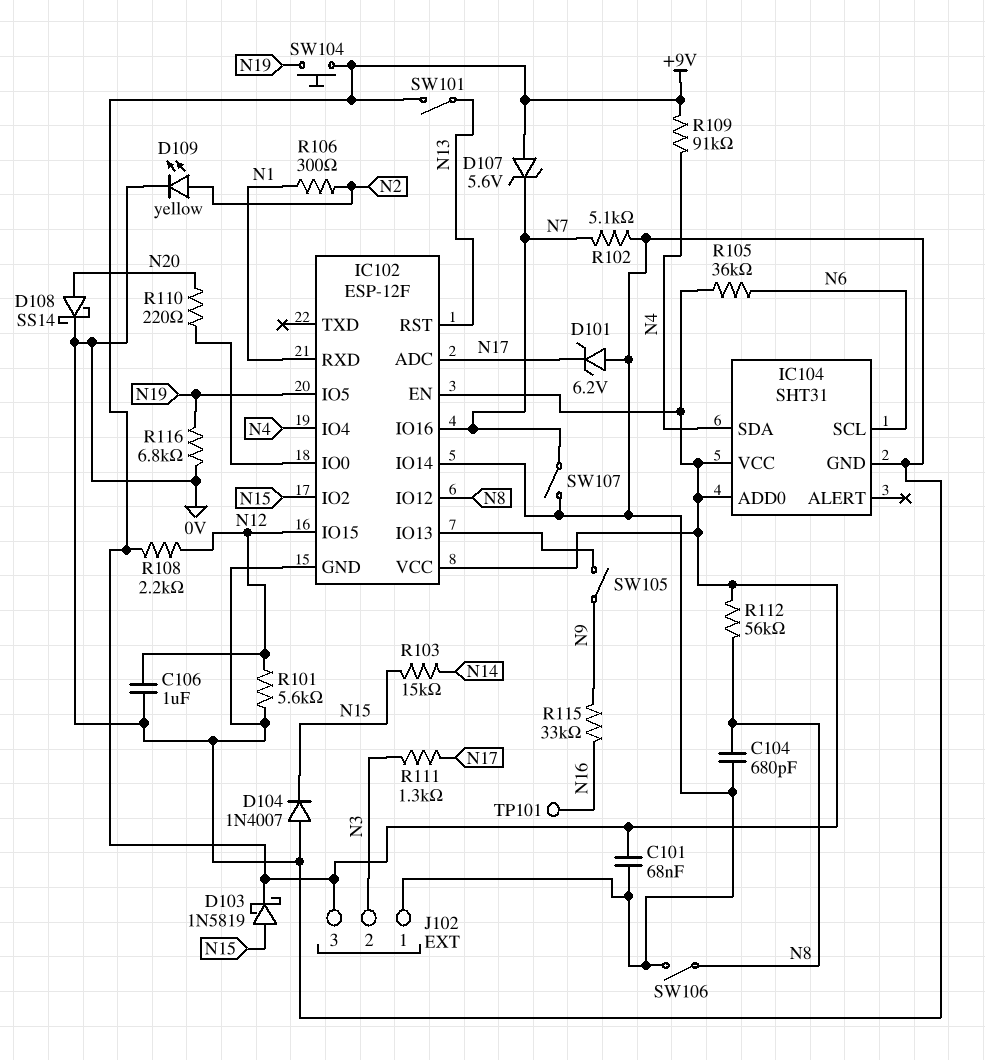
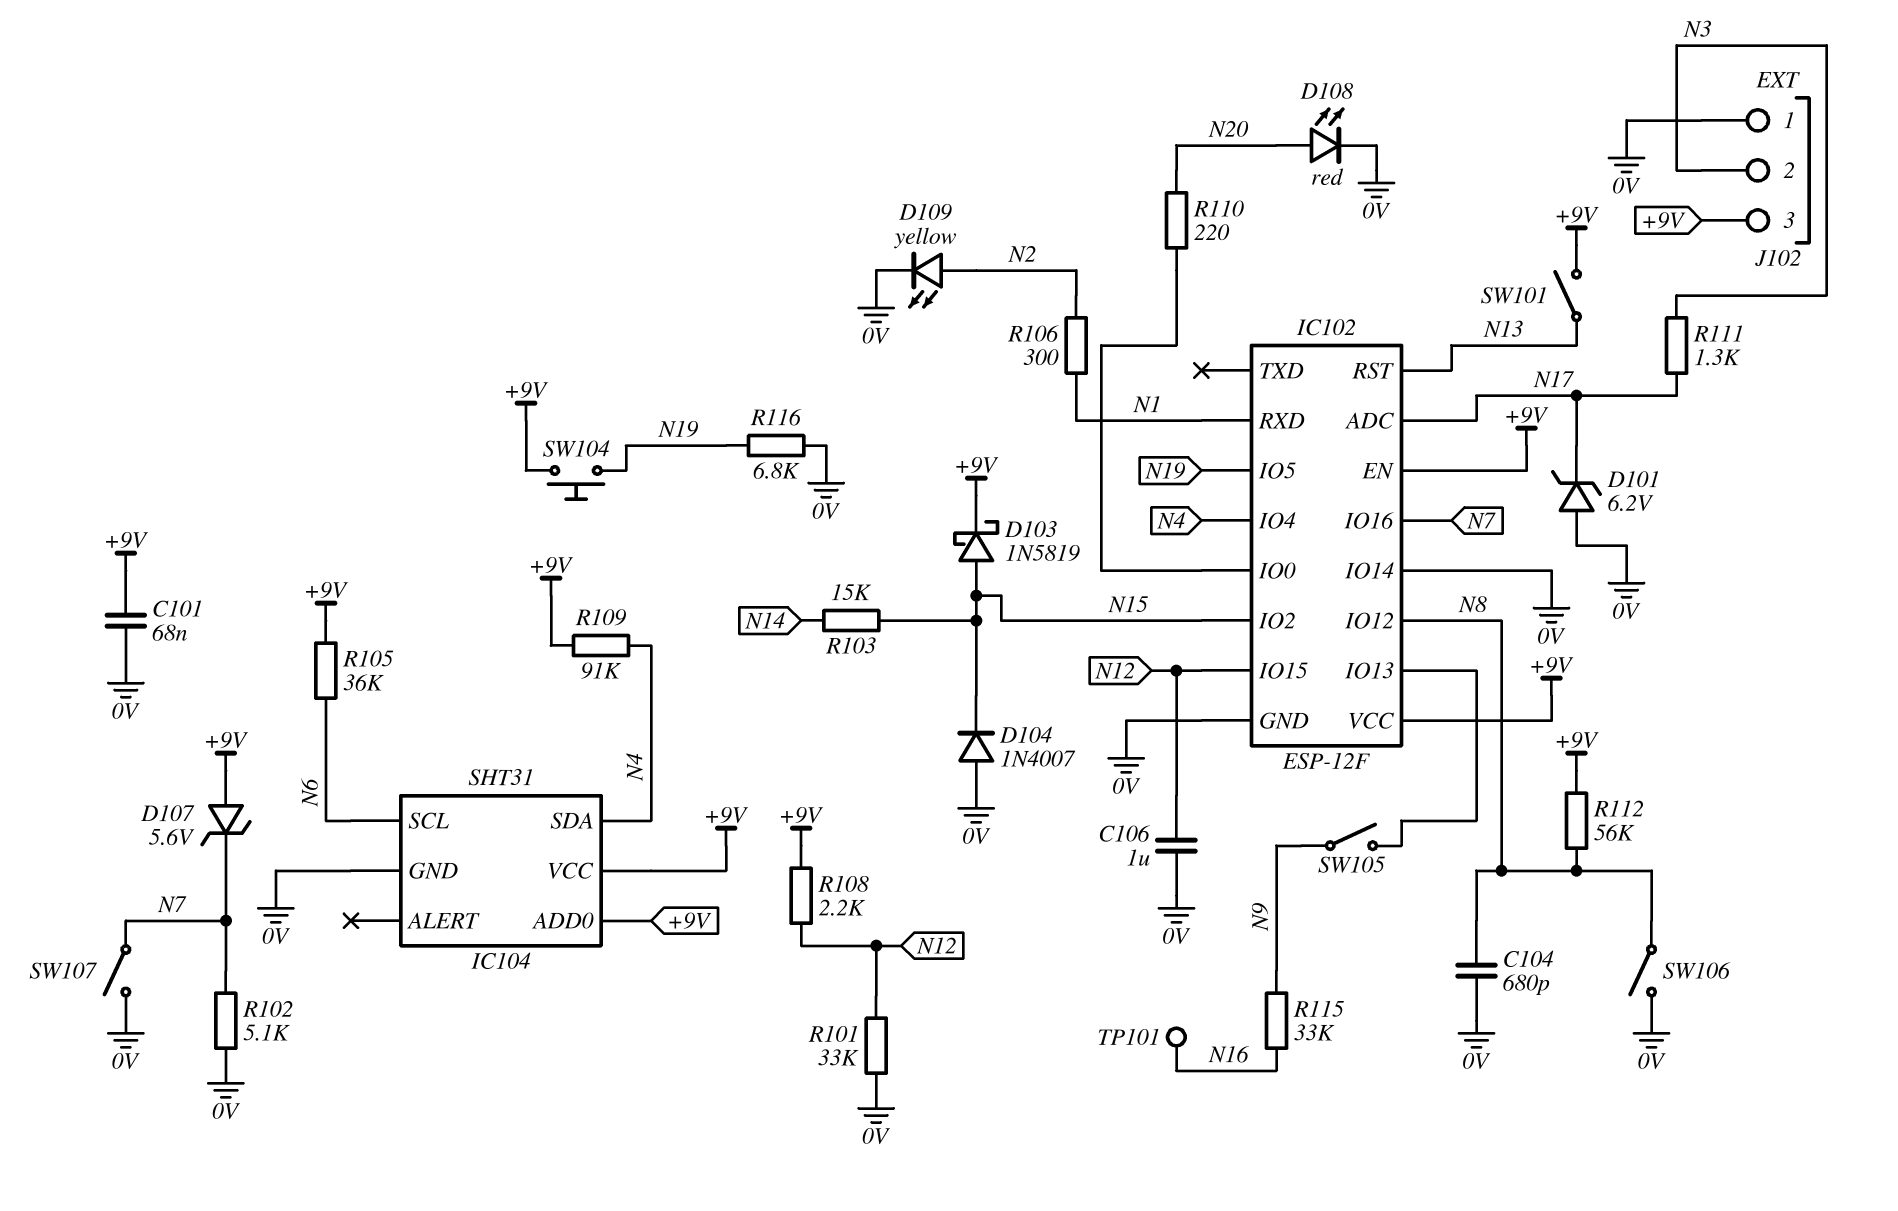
D108: schottky SS14 (A N20, K 0V) -> LED red (A N20, K 0V)
R101: 5.6k (0V, N12) -> 33k (0V, N12)

